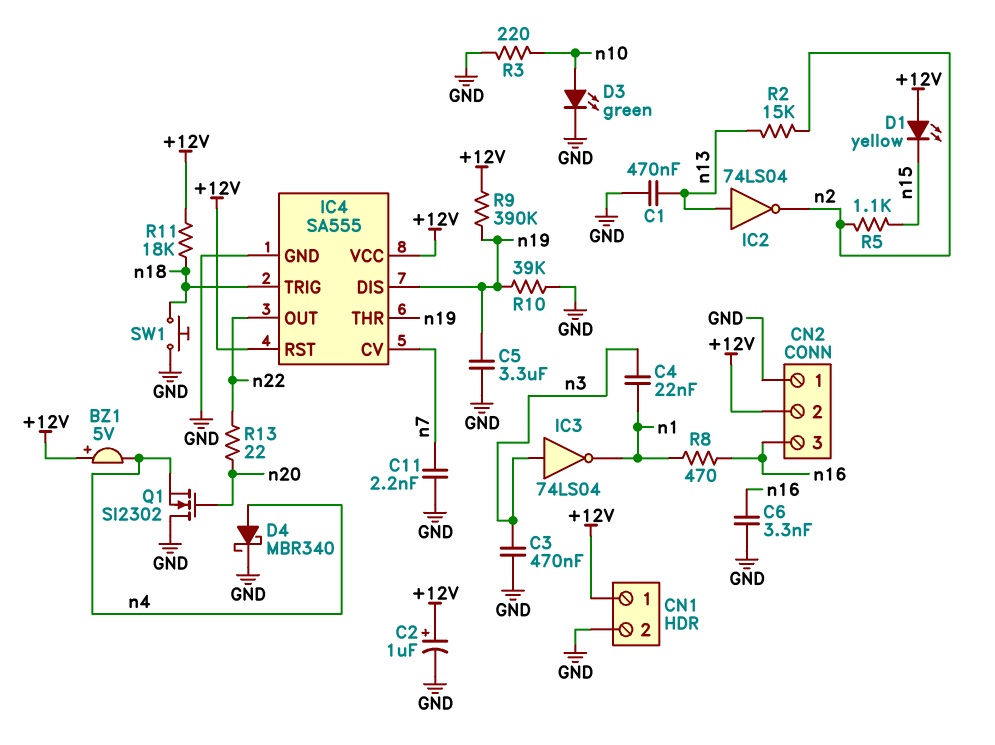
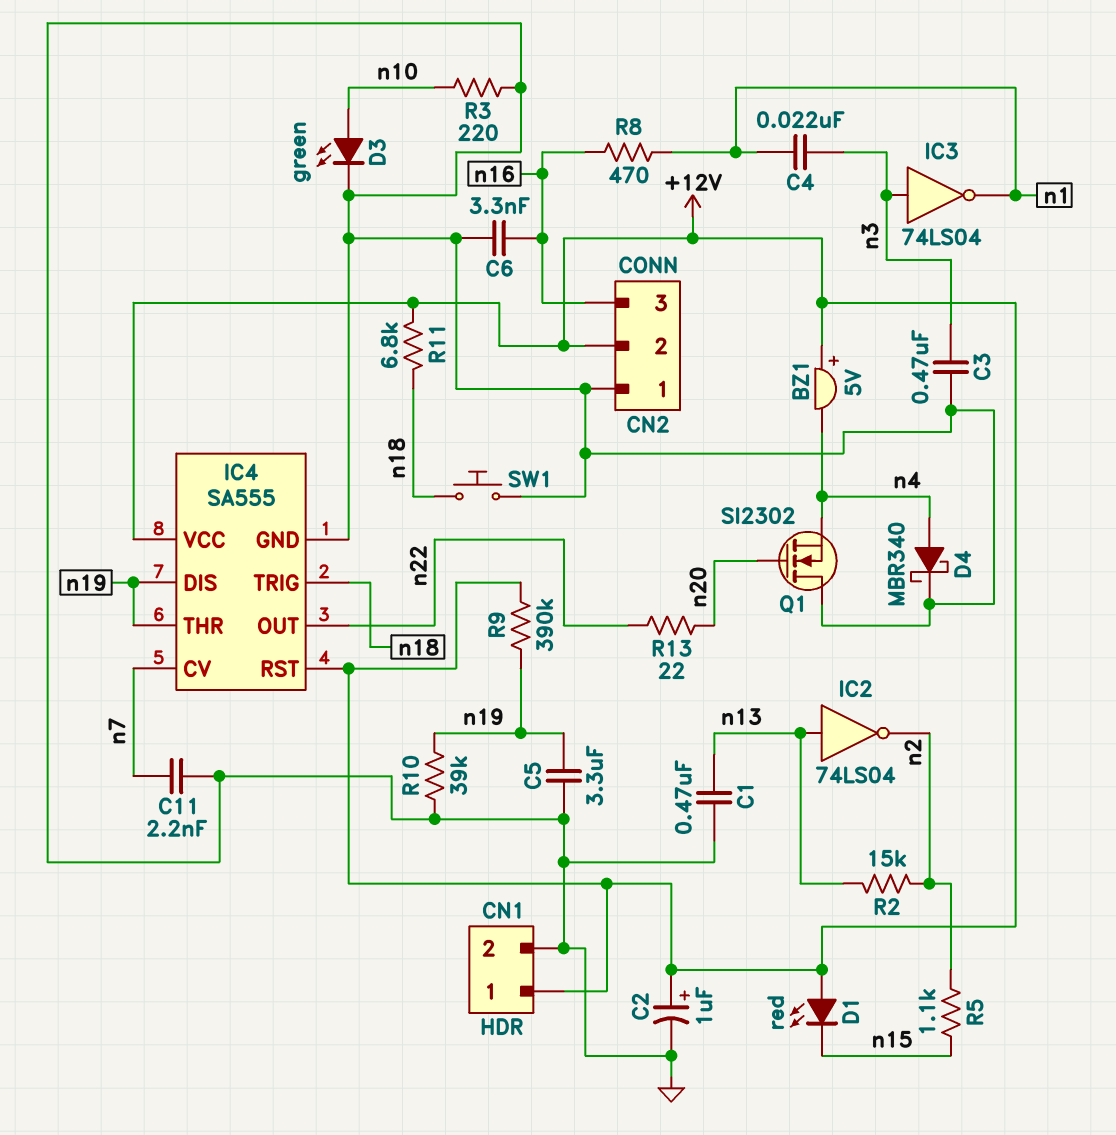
D1: LED yellow (A +12V, K n15) -> LED red (A +12V, K n15)
R11: 18k (+12V, n18) -> 6.8k (+12V, n18)

